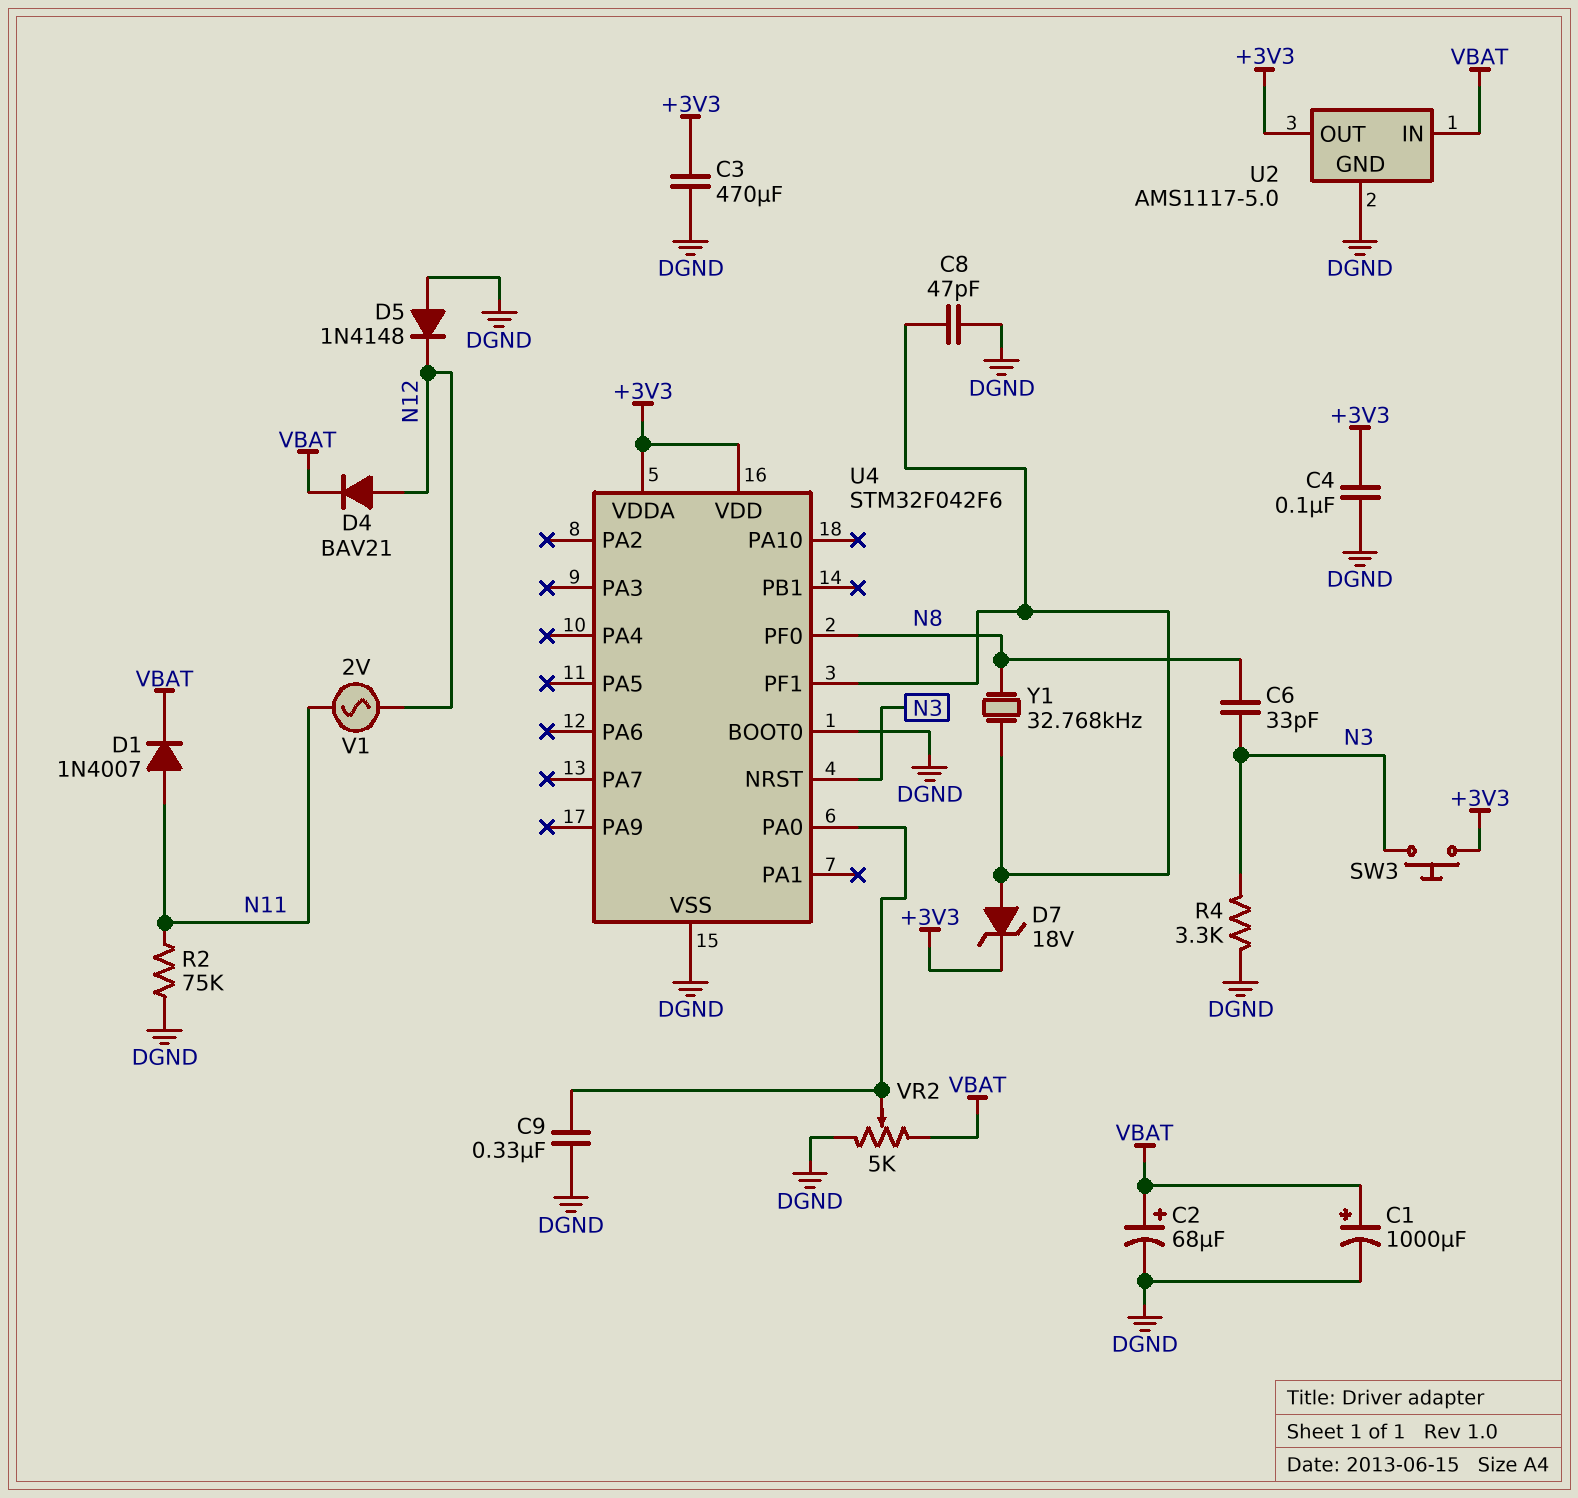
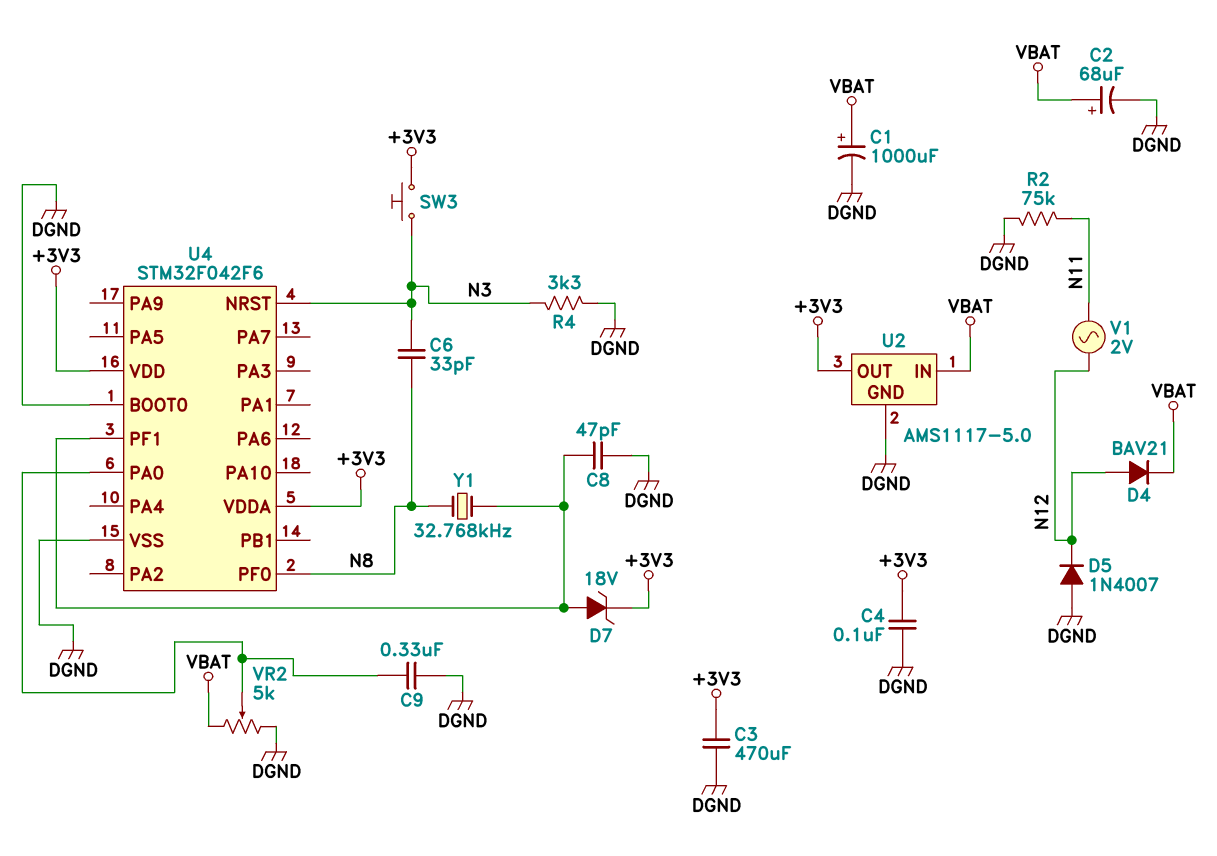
D1: diode 1N4007 (A N11, K VBAT) -> none
D5: diode 1N4148 (A DGND, K N12) -> diode 1N4007 (A DGND, K N12)

